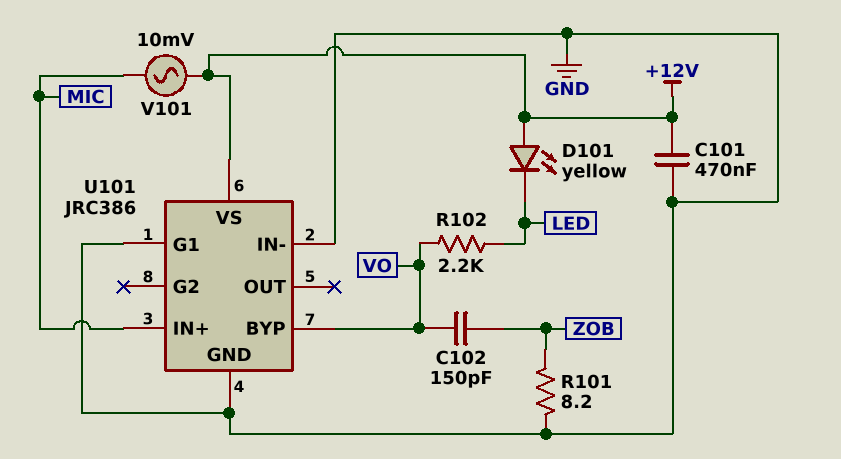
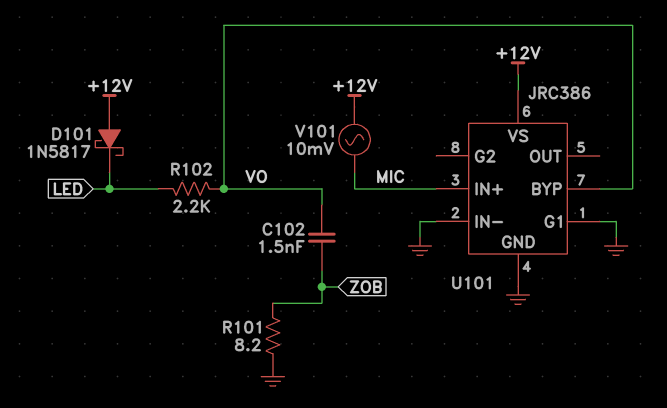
C101: 470nF (+12V, GND) -> none
C102: 150pF (VO, ZOB) -> 1.5nF (VO, ZOB)
D101: LED yellow (A +12V, K LED) -> schottky 1N5817 (A +12V, K LED)

